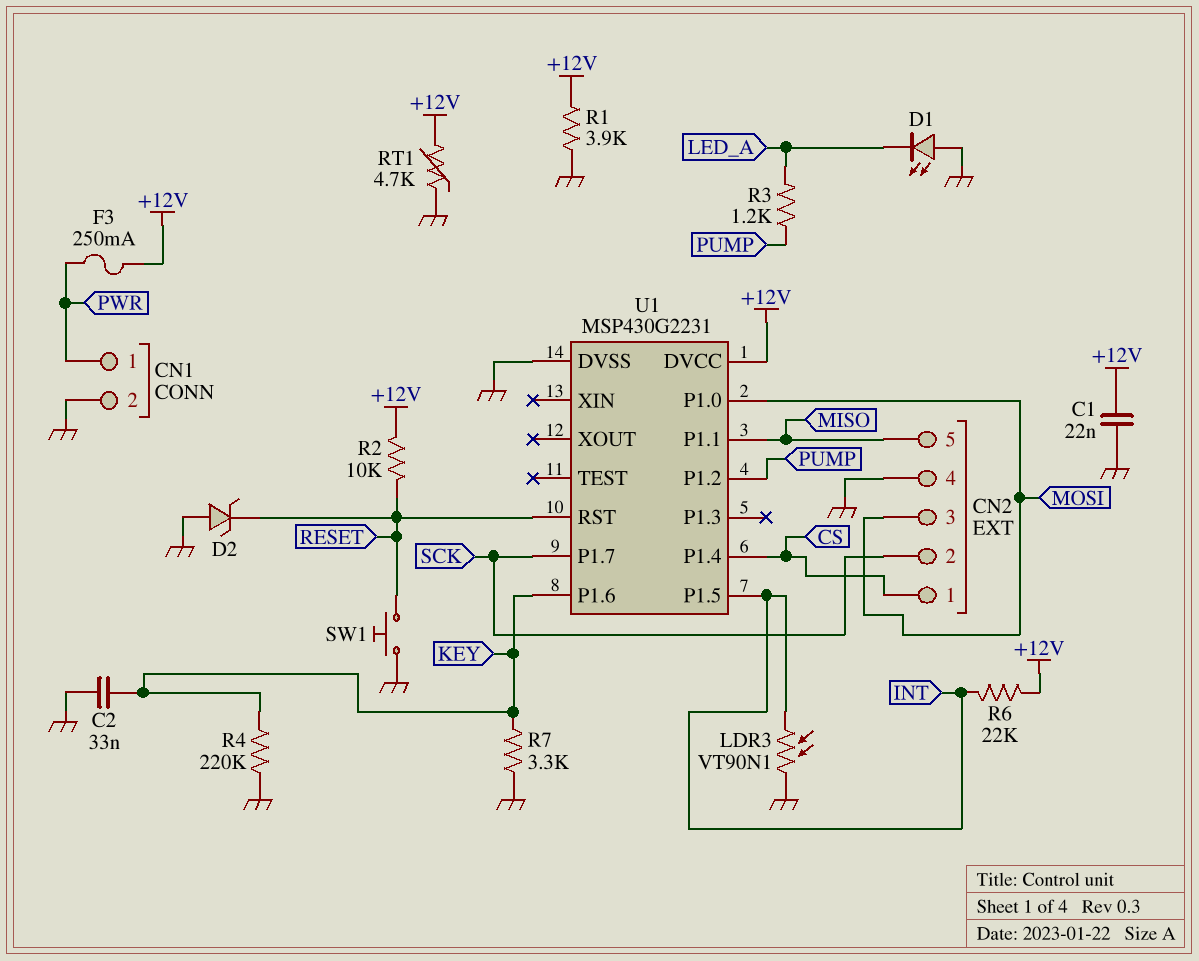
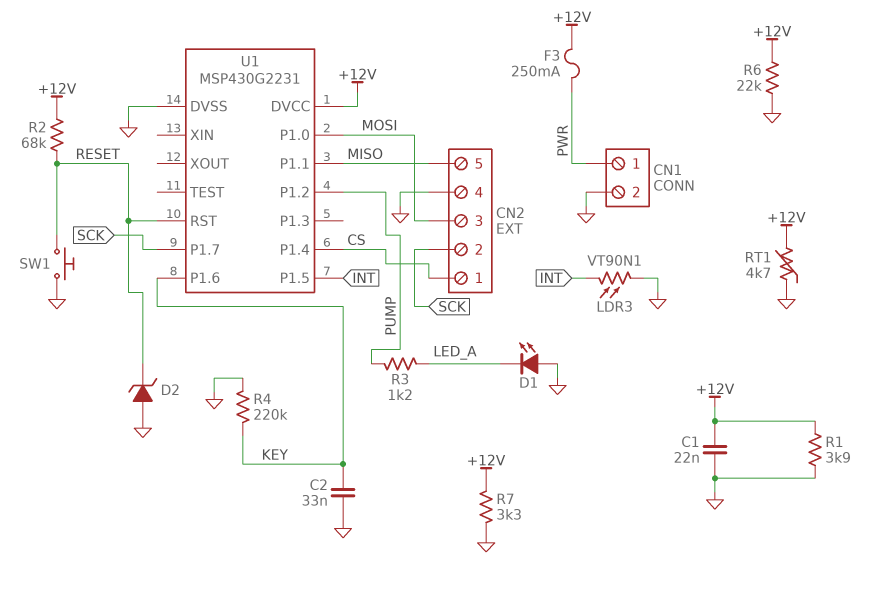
R2: 10k (+12V, RESET) -> 68k (+12V, RESET)
R6: 22k (+12V, INT) -> 22k (+12V, GND)
R7: 3.3k (GND, KEY) -> 3.3k (+12V, GND)

